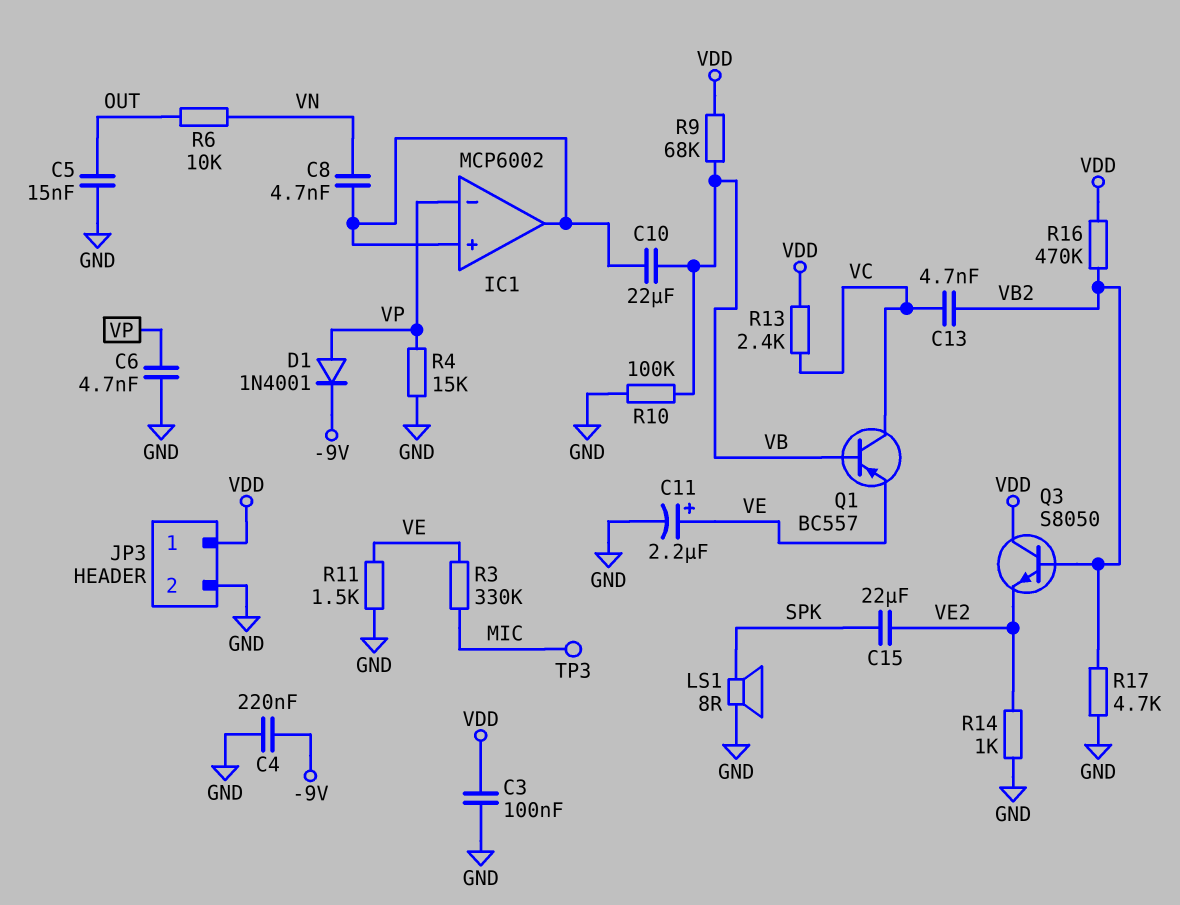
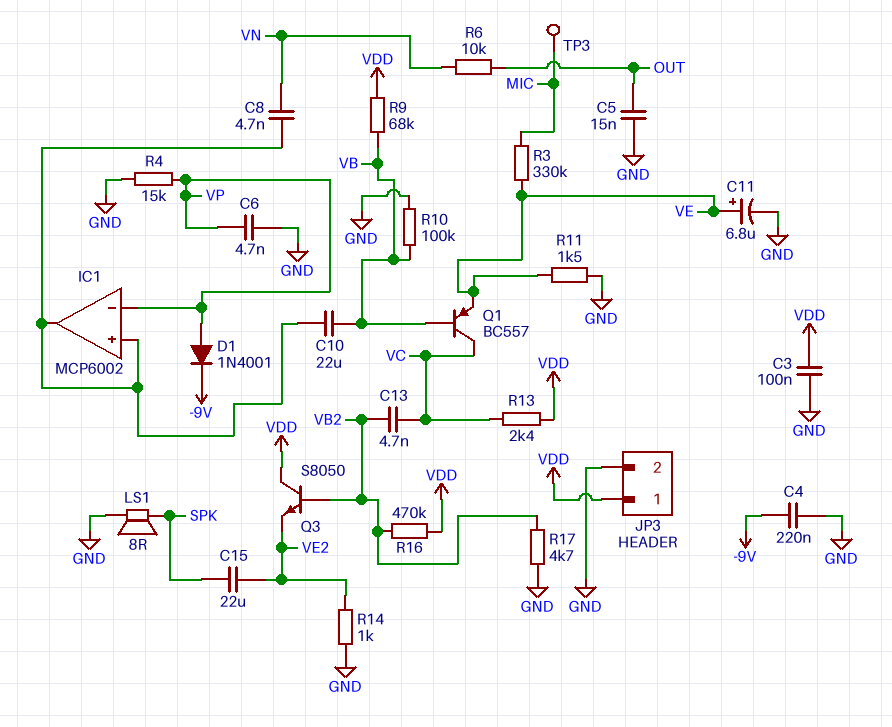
C11: 2.2uF (plus VE, minus GND) -> 6.8uF (plus VE, minus GND)

